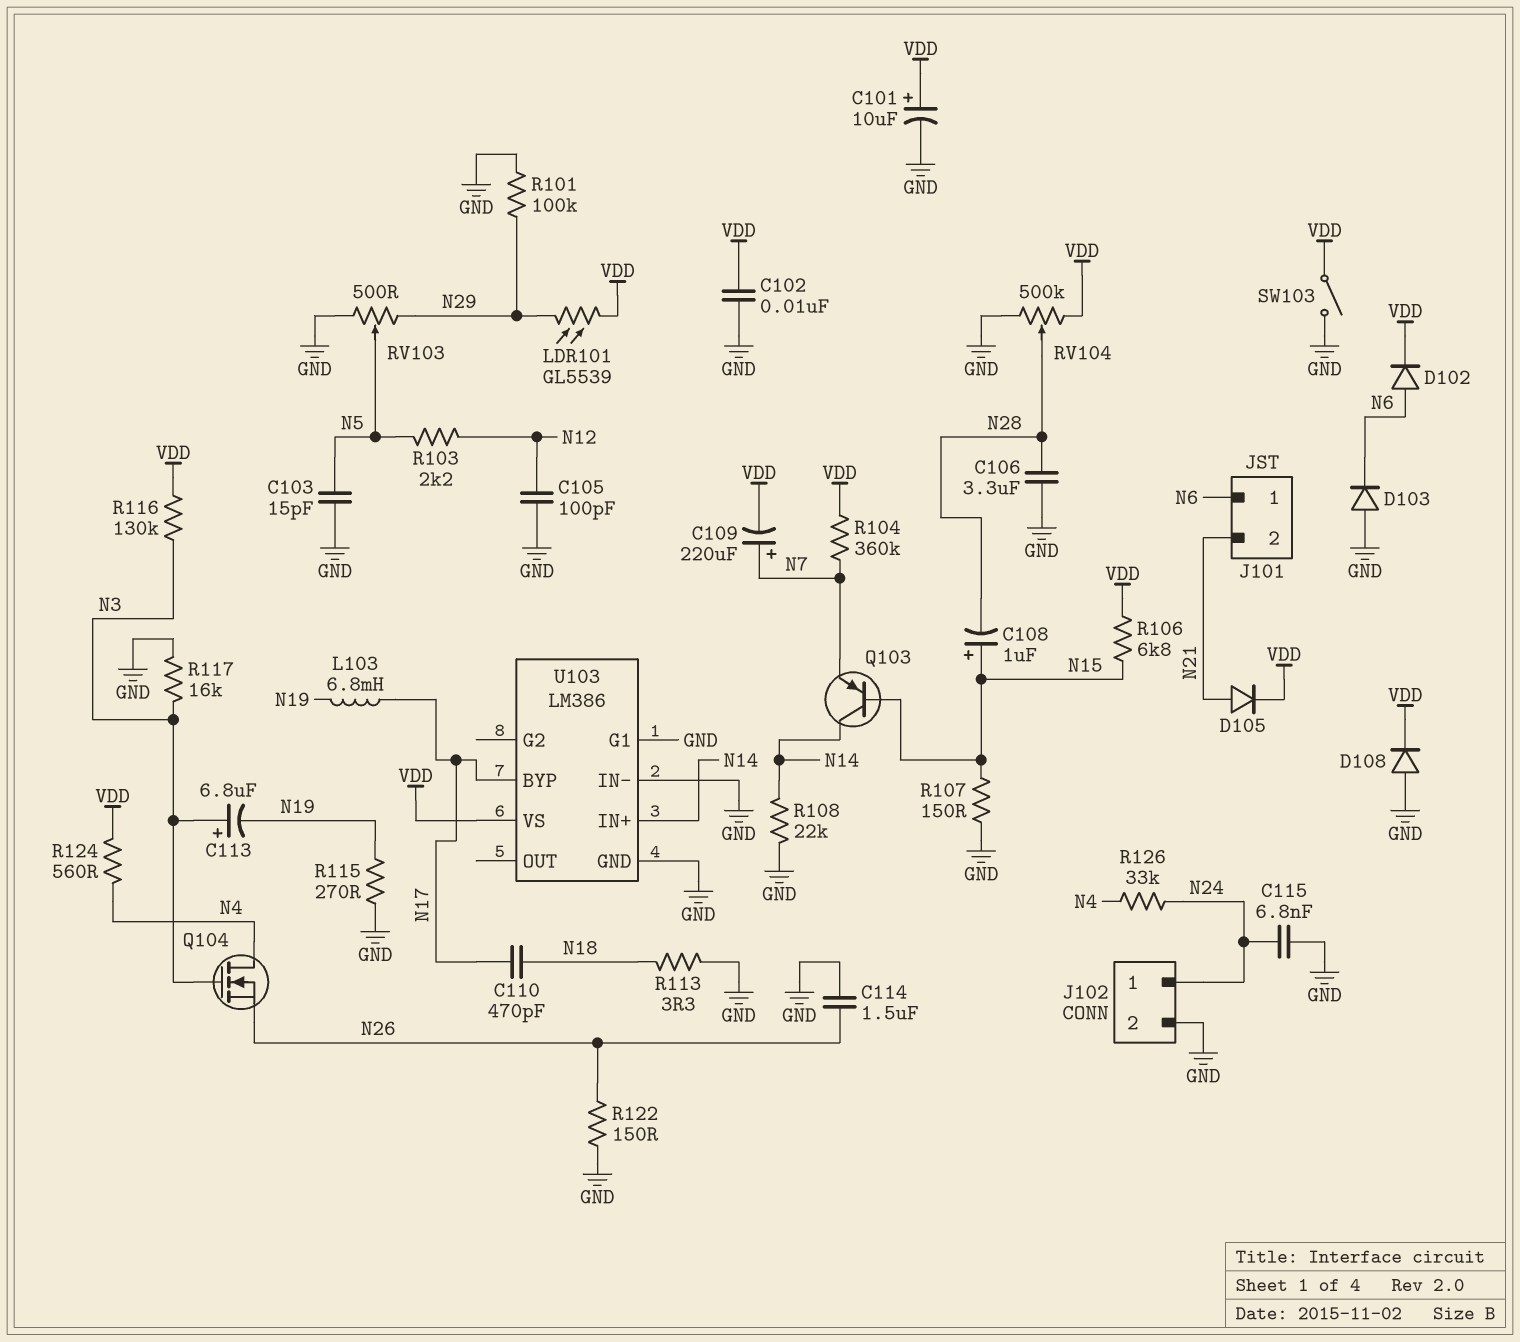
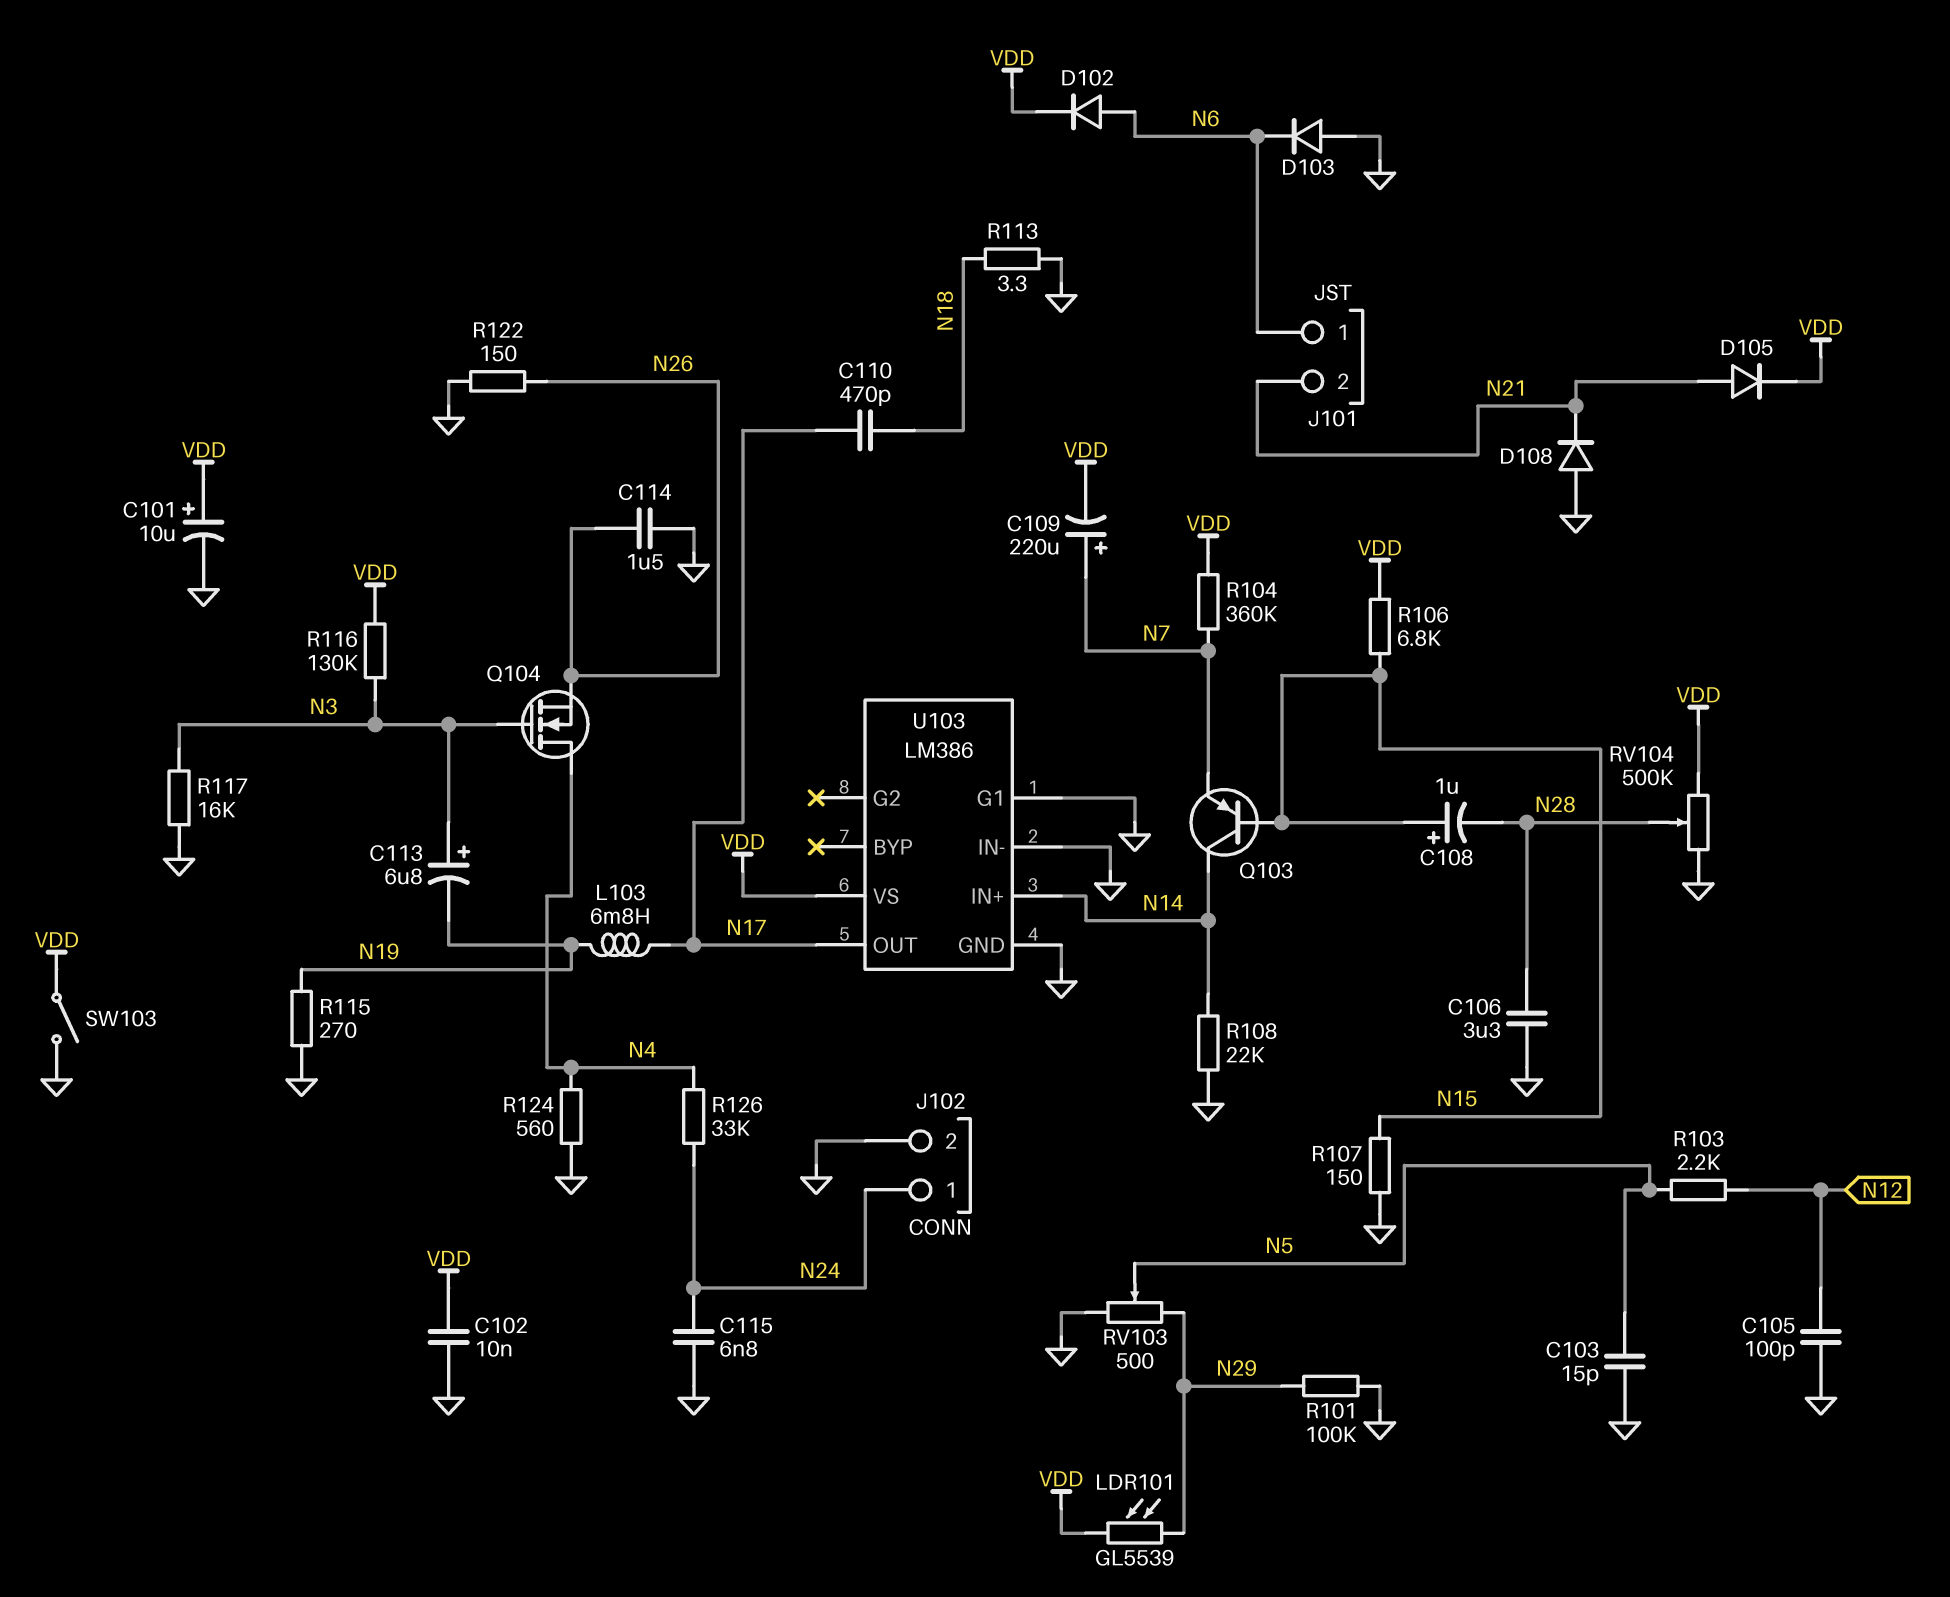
D108: diode (A GND, K VDD) -> diode (A GND, K N21)
R124: 560 (N4, VDD) -> 560 (GND, N4)
U103 pin BYP: N17 -> none
U103 pin OUT: none -> N17

